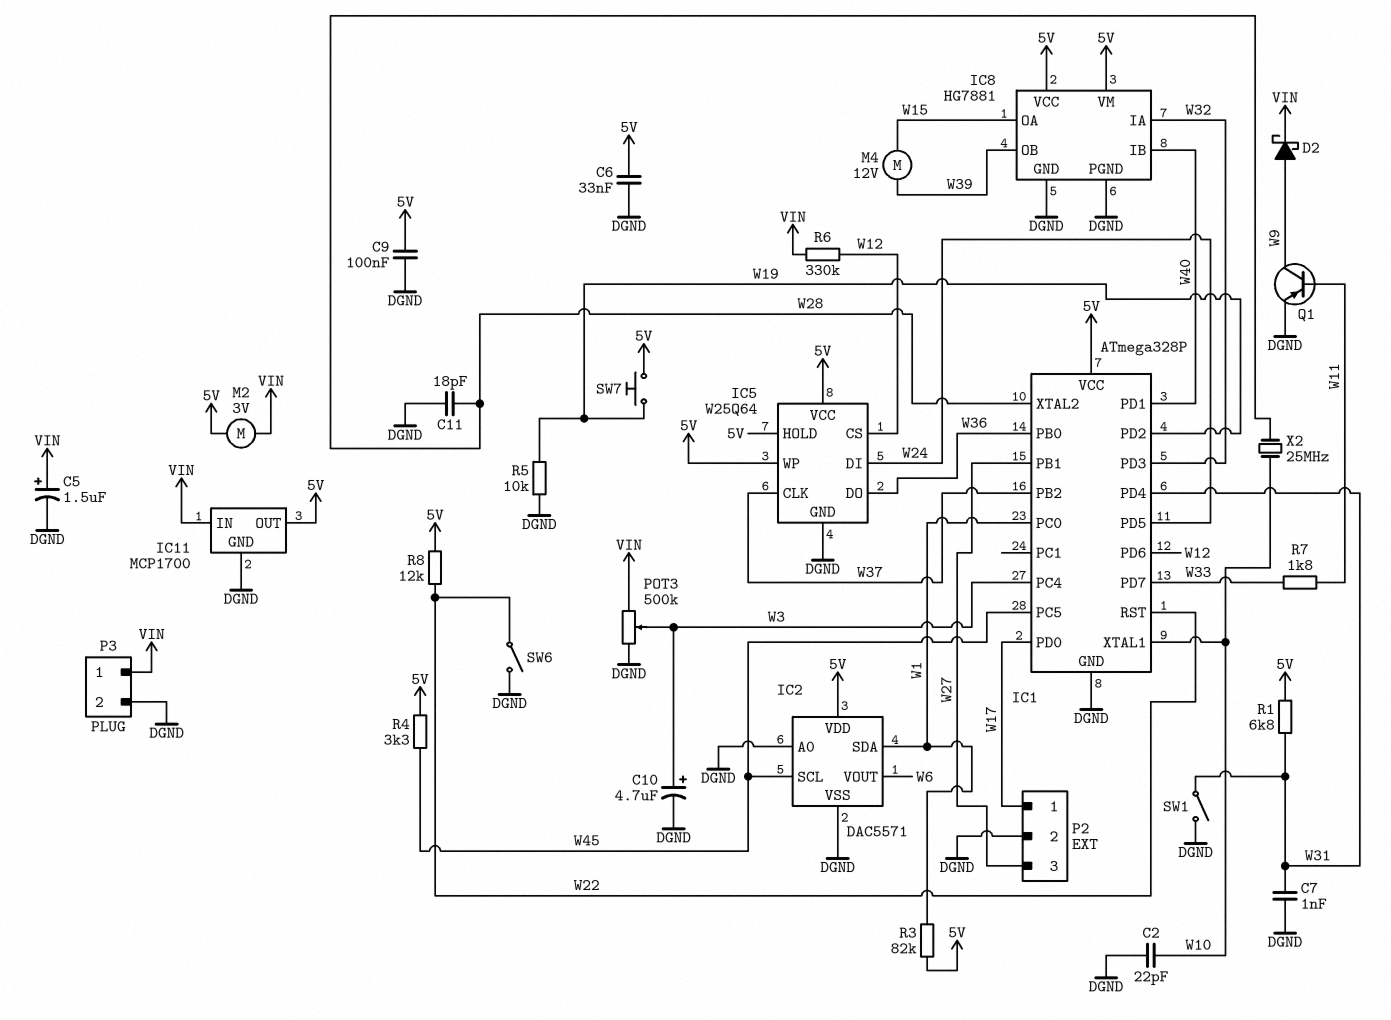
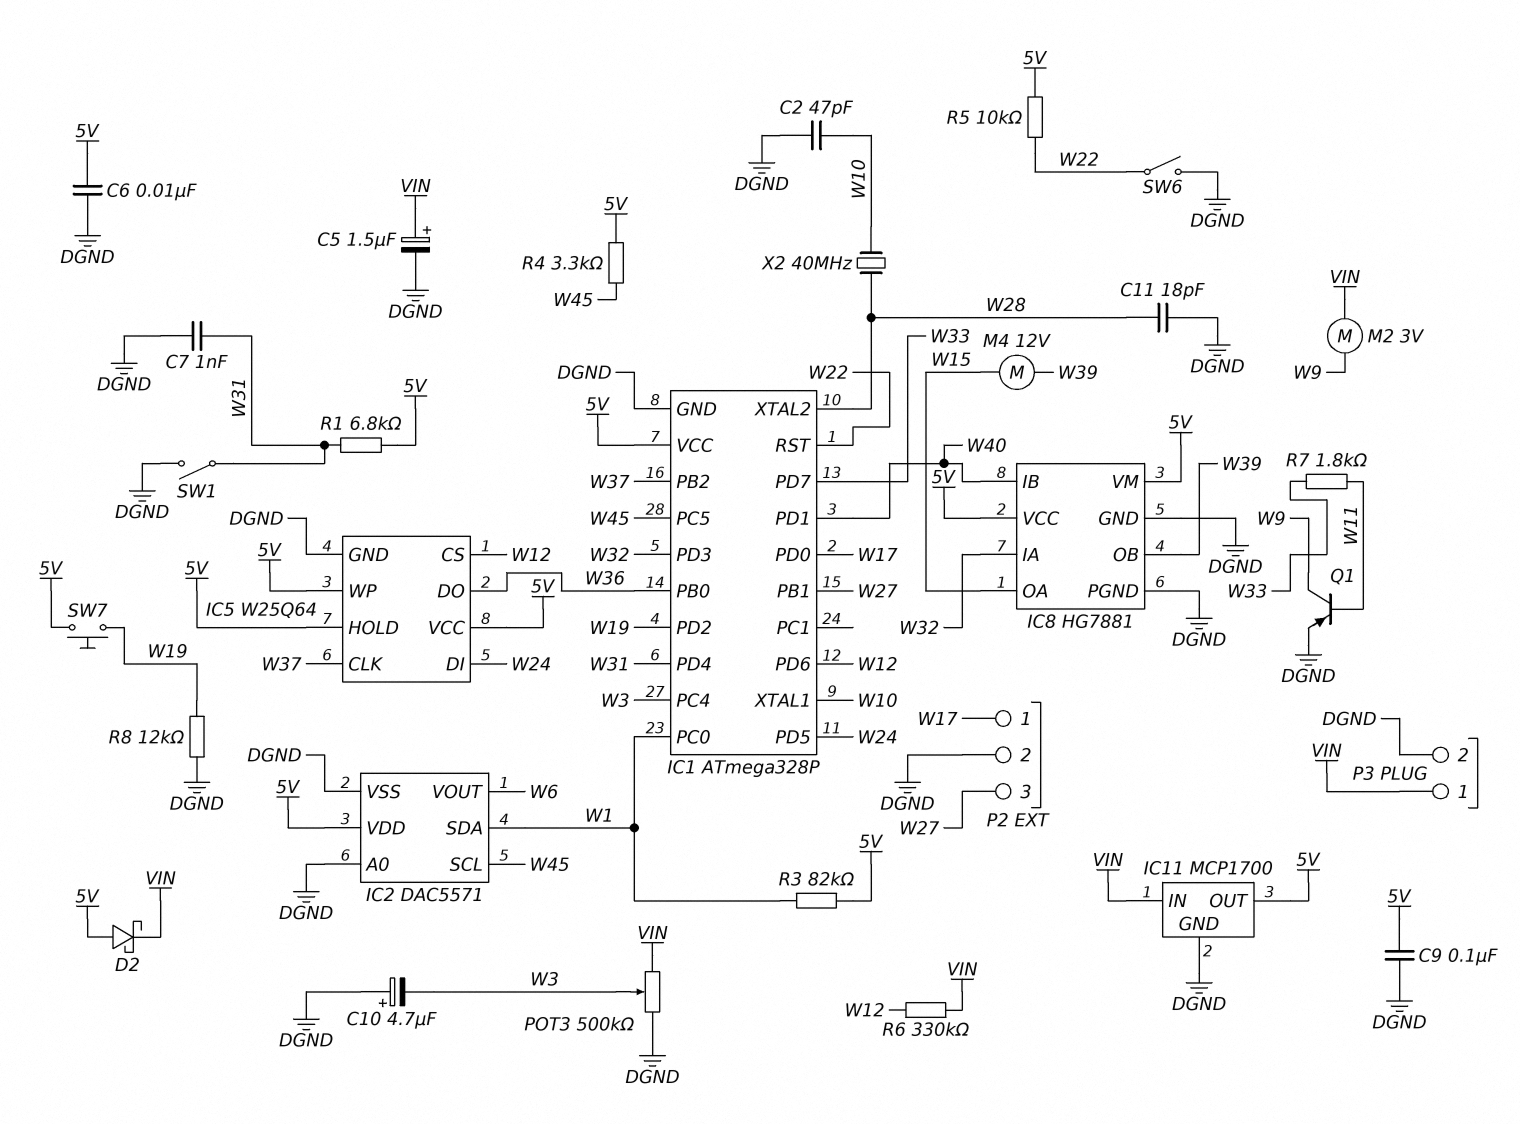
C2: 22pF (DGND, W10) -> 47pF (DGND, W10)
C6: 33nF (5V, DGND) -> 10nF (5V, DGND)
C10: 4.7uF (plus W3, minus DGND) -> 4.7uF (plus DGND, minus W3)
D2: schottky (A W9, K VIN) -> schottky (A 5V, K VIN)
M2: motor 3V (5V, VIN) -> motor 3V (VIN, W9)
R5: 10k (DGND, W19) -> 10k (5V, W22)
R8: 12k (5V, W22) -> 12k (DGND, W19)
X2: 25MHz (W10, W28) -> 40MHz (W10, W28)

